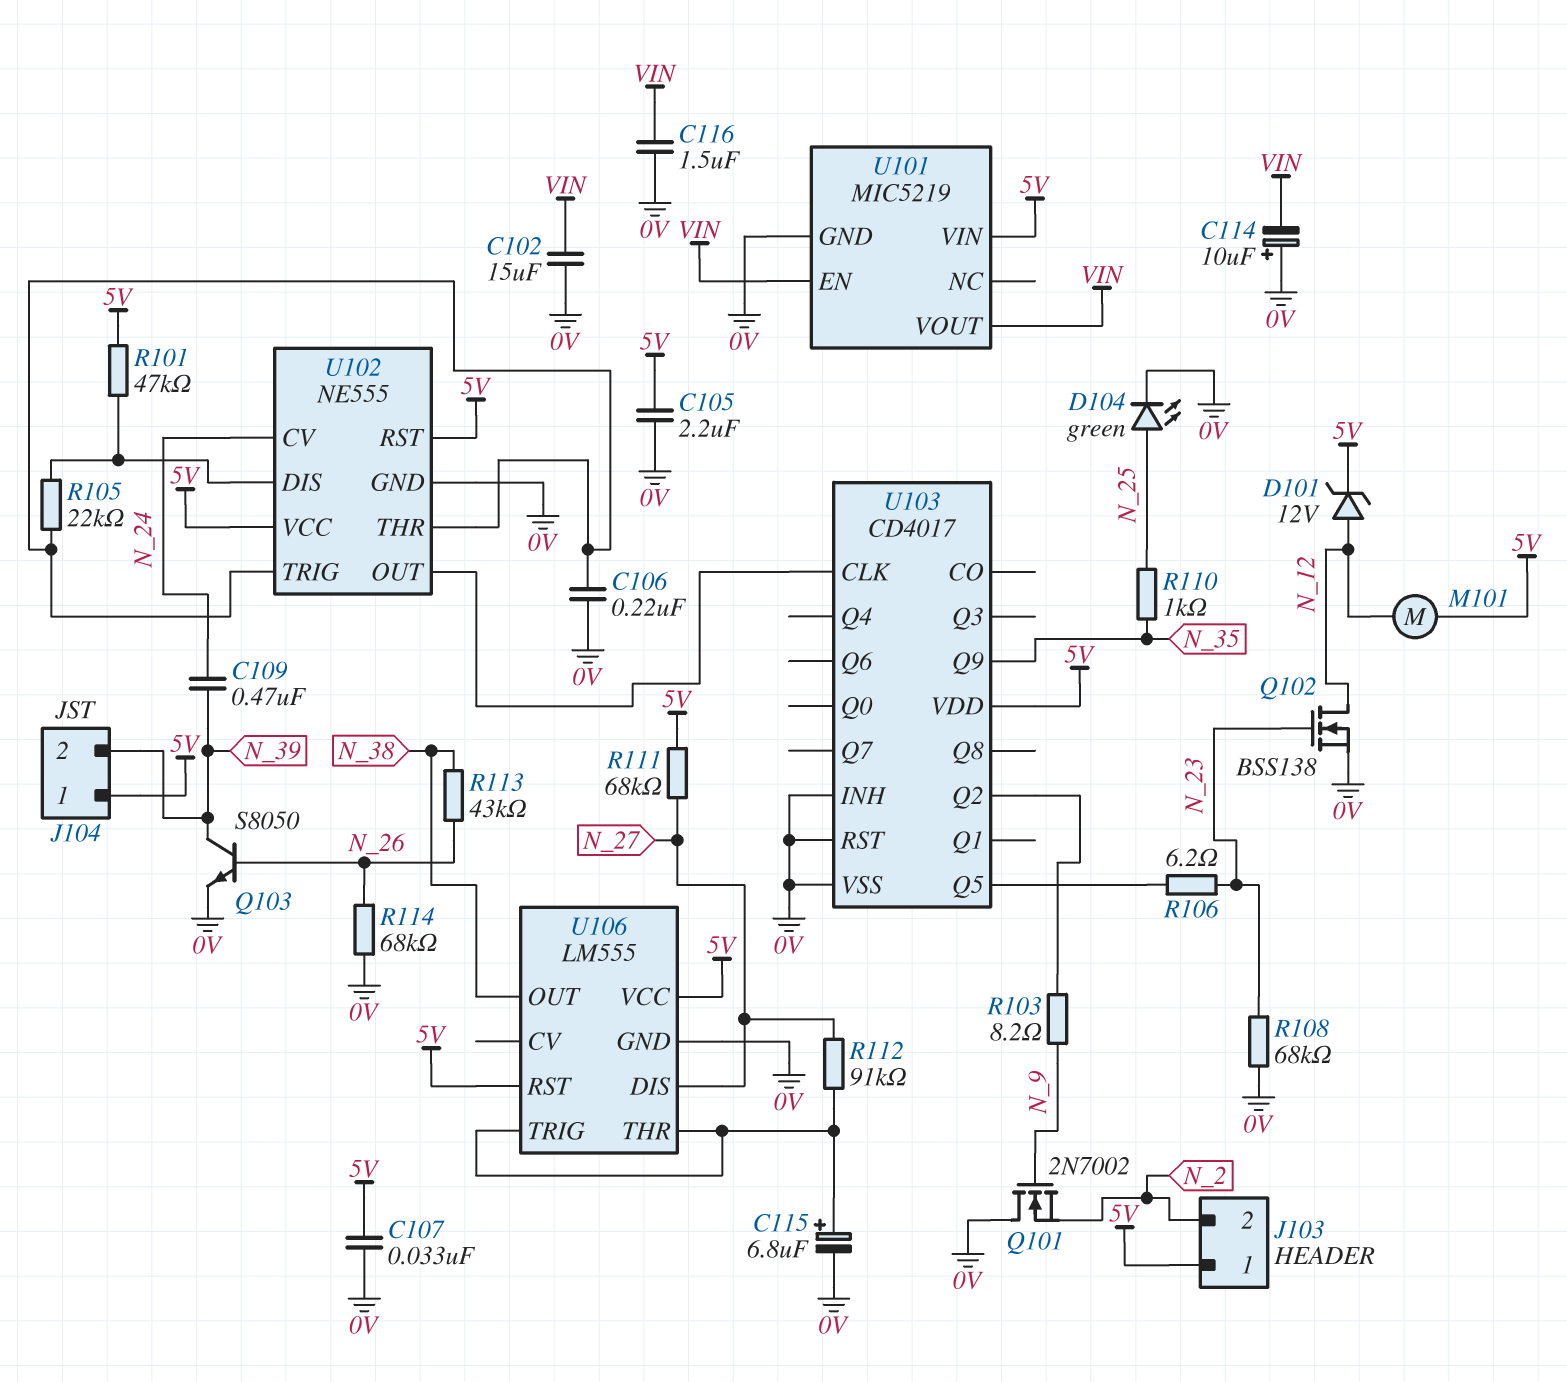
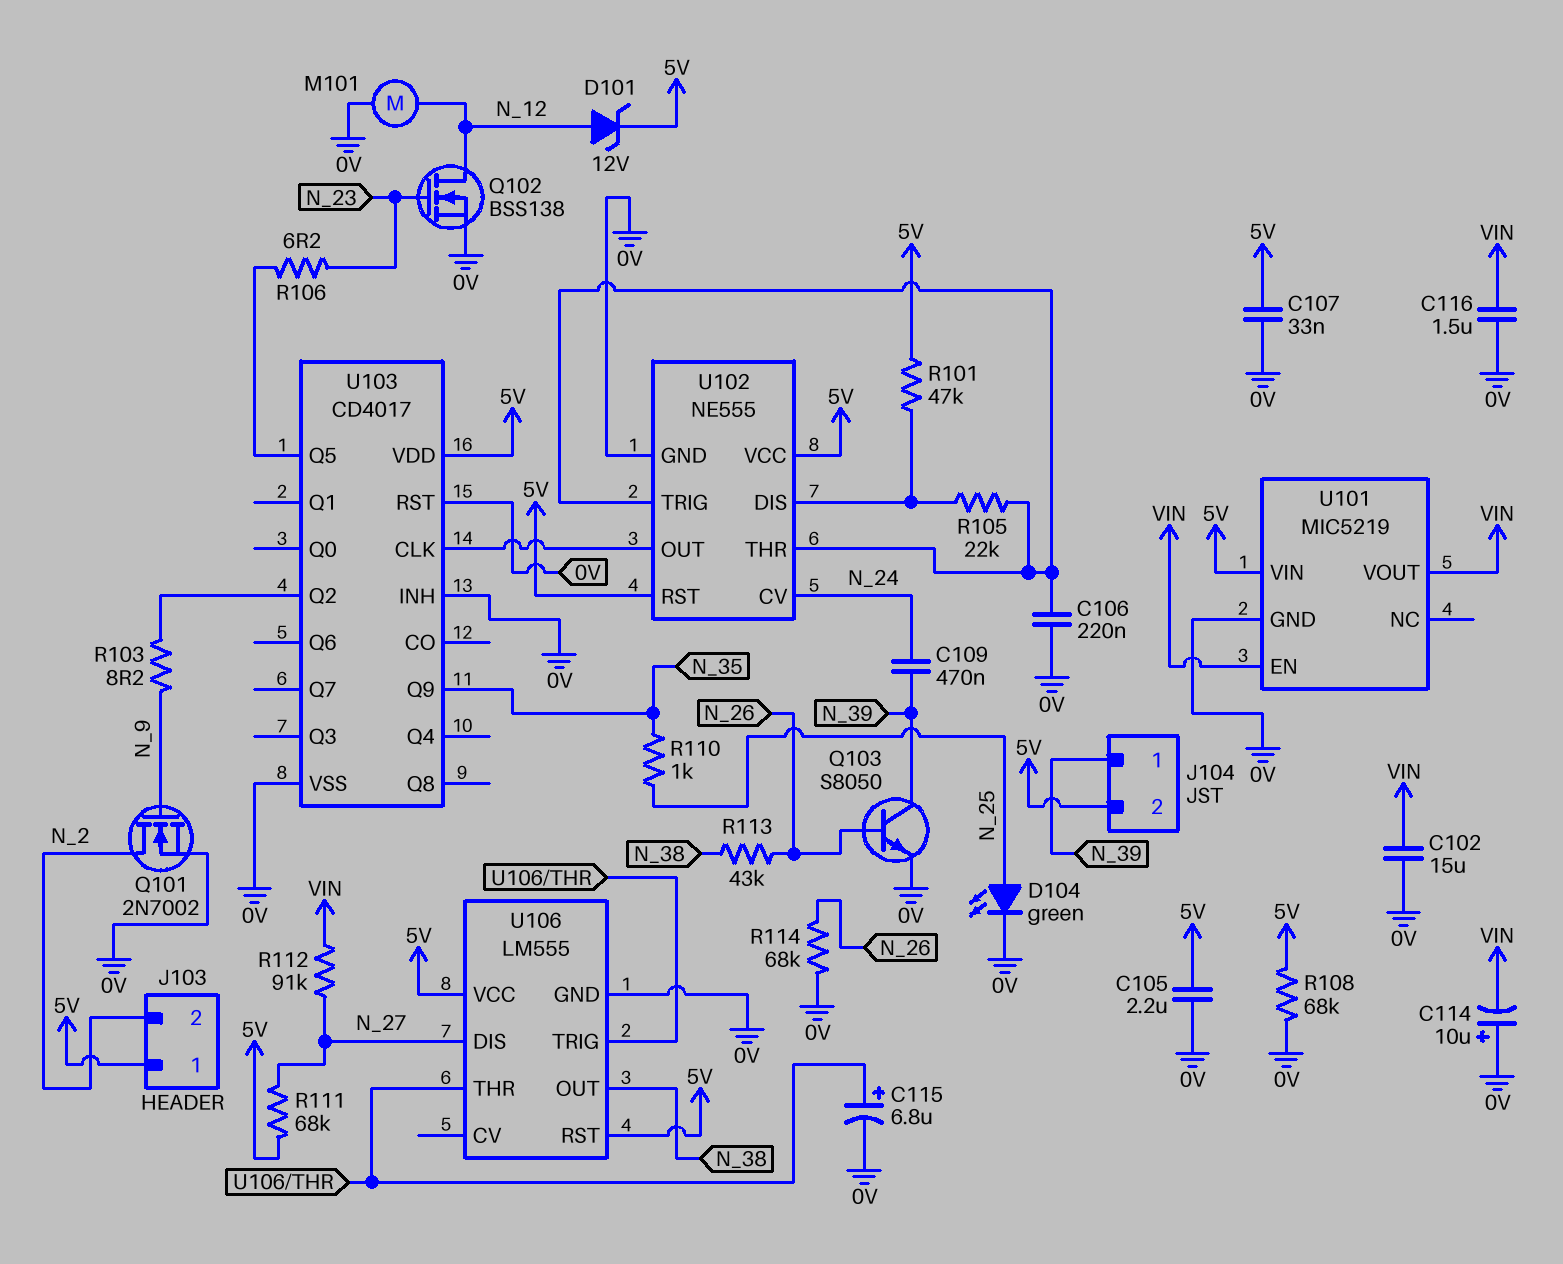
J104 pin 1: 5V -> N_39
J104 pin 2: N_39 -> 5V
M101: motor (5V, N_12) -> motor (0V, N_12)
Q101: NMOS 2N7002 (G N_9, D 0V, S N_2) -> NMOS 2N7002 (G N_9, D N_2, S 0V)
R108: 68k (0V, N_23) -> 68k (0V, 5V)
R112: 91k (N_27, U106/THR) -> 91k (N_27, VIN)

